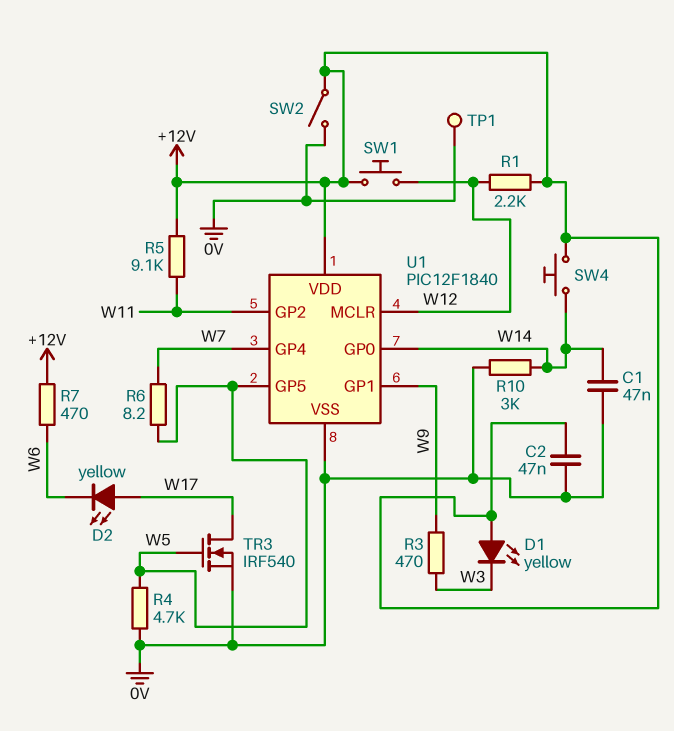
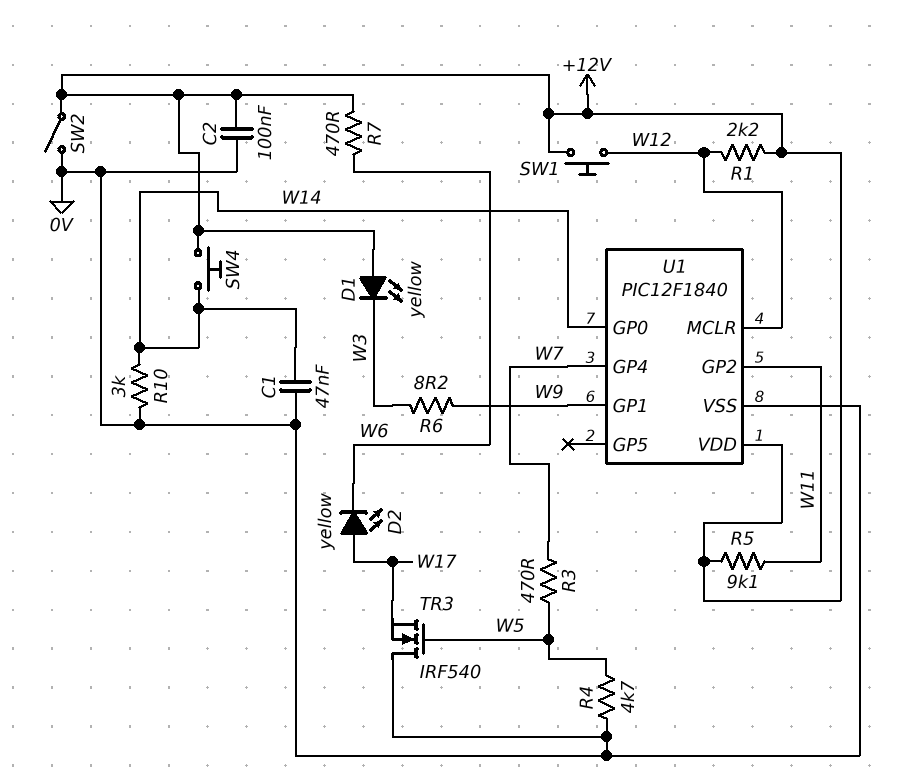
C2: 47nF (+12V, 0V) -> 100nF (+12V, 0V)
R3: 470 (W3, W9) -> 470 (W5, W7)
R6: 8.2 (W5, W7) -> 8.2 (W3, W9)
TP1: test point (0V) -> none
TR3: NMOS IRF540 (G W5, D W17, S 0V) -> NMOS IRF540 (G W5, D 0V, S W17)
U1 pin GP5: W5 -> none

